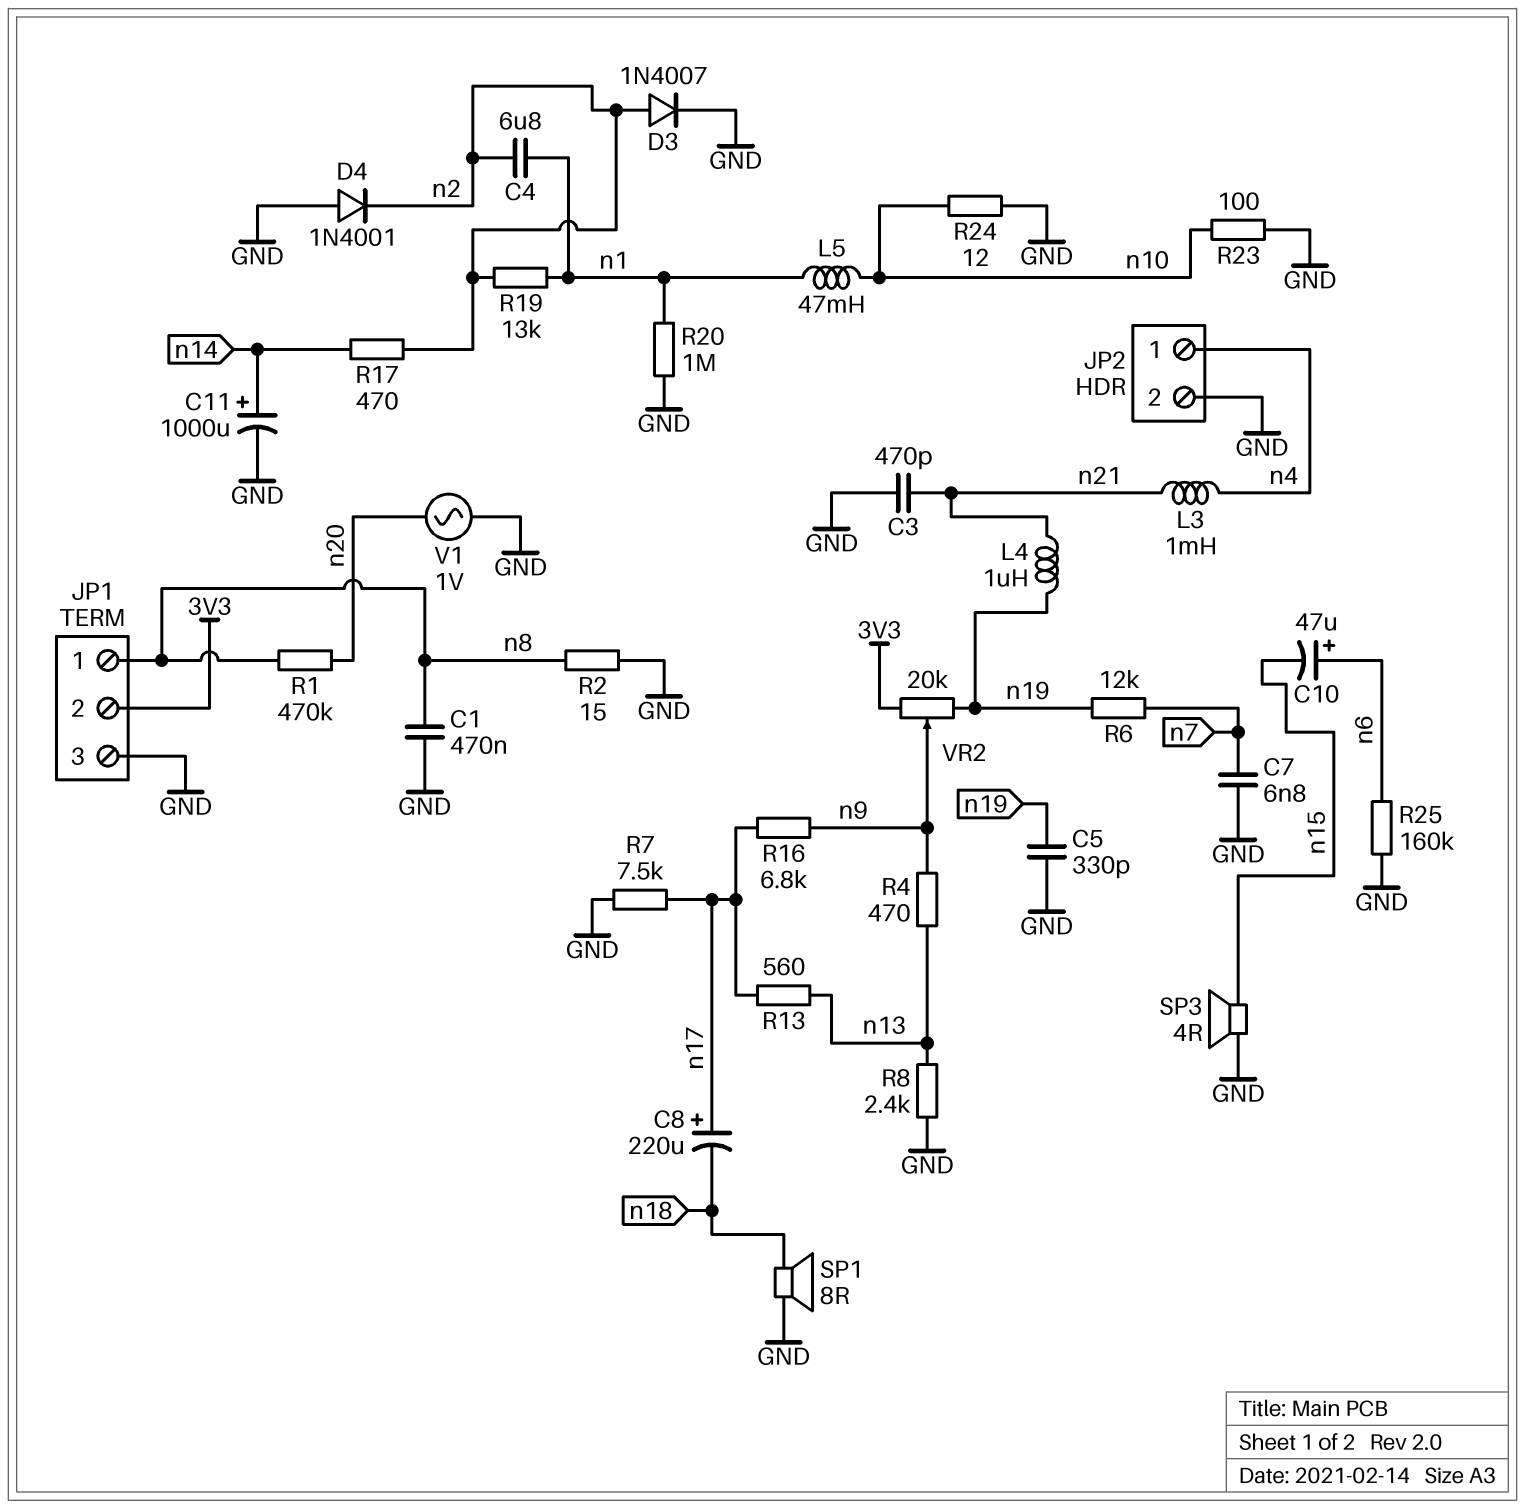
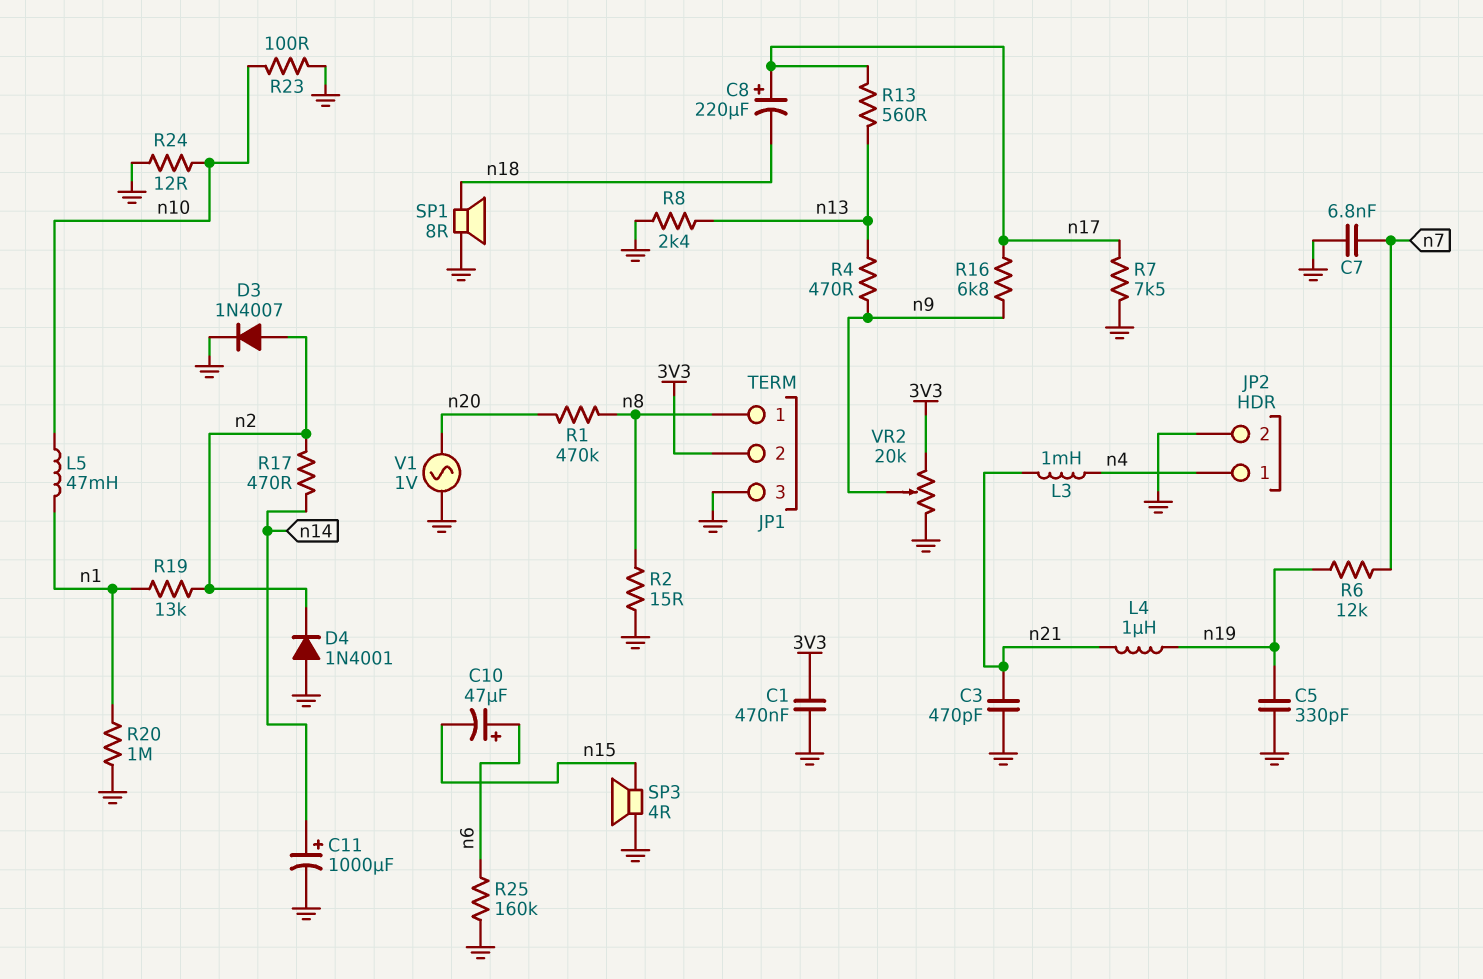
C1: 470nF (GND, n8) -> 470nF (3V3, GND)
C4: 6.8uF (n1, n2) -> none
VR2: 20k (3V3, n19, wiper n9) -> 20k (3V3, GND, wiper n9)

